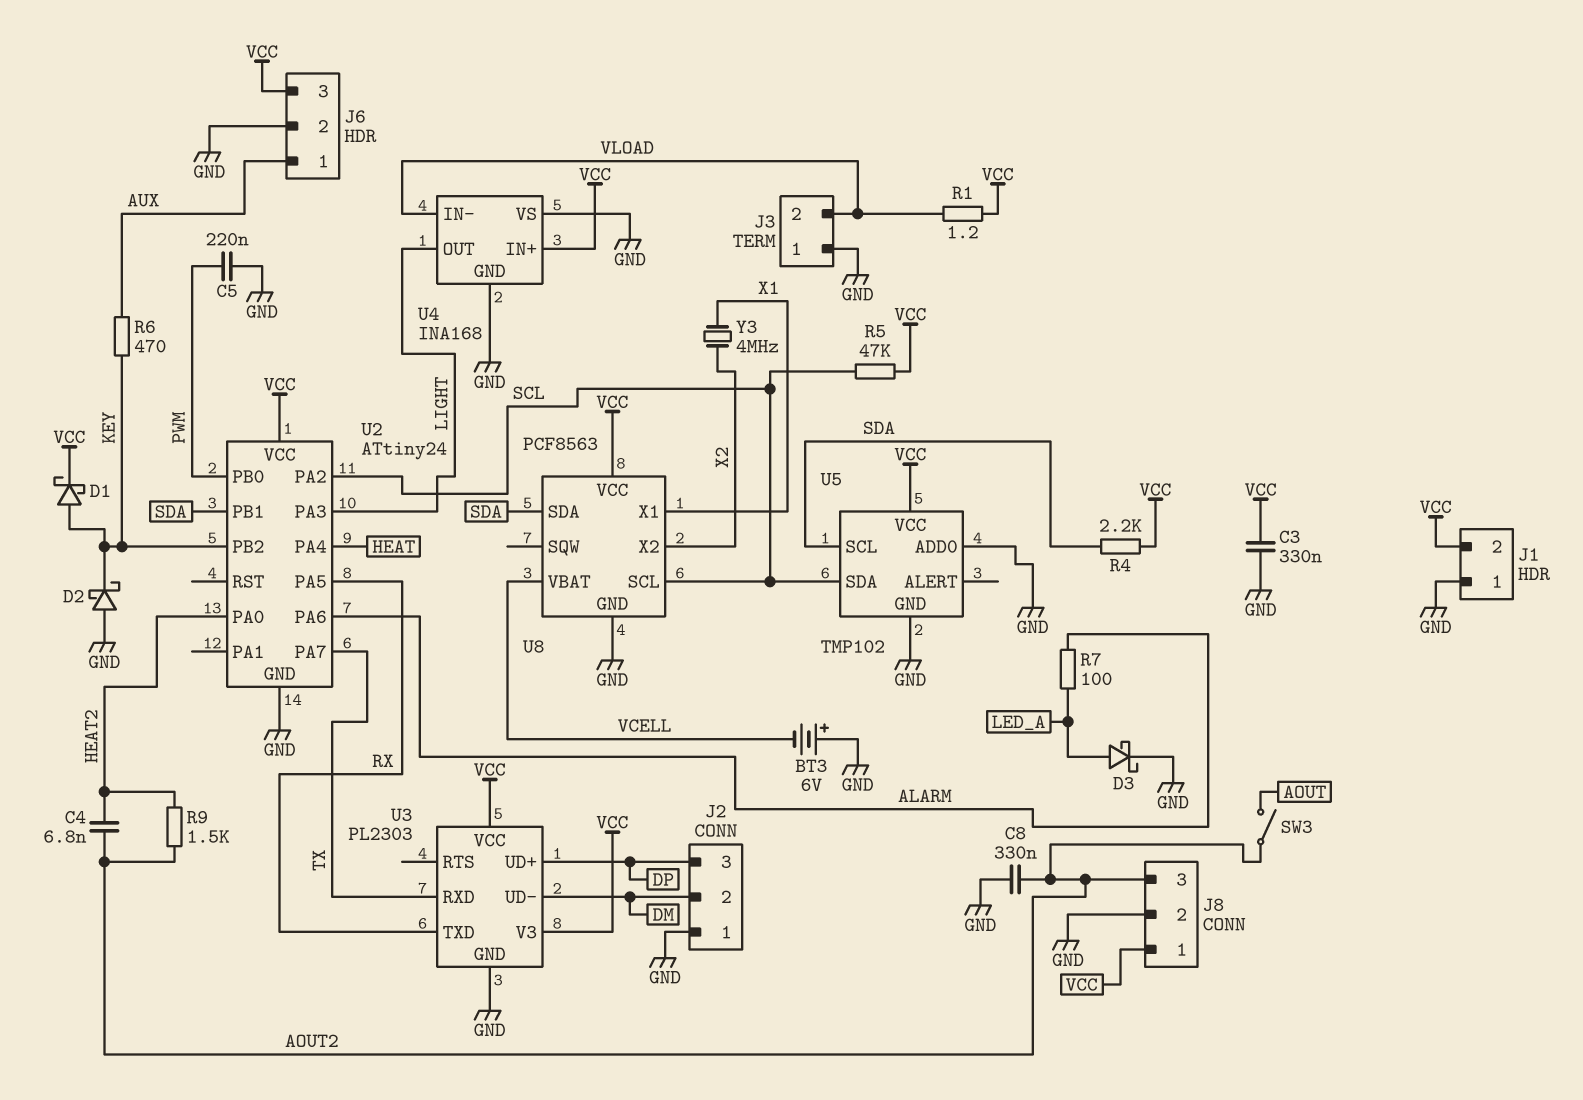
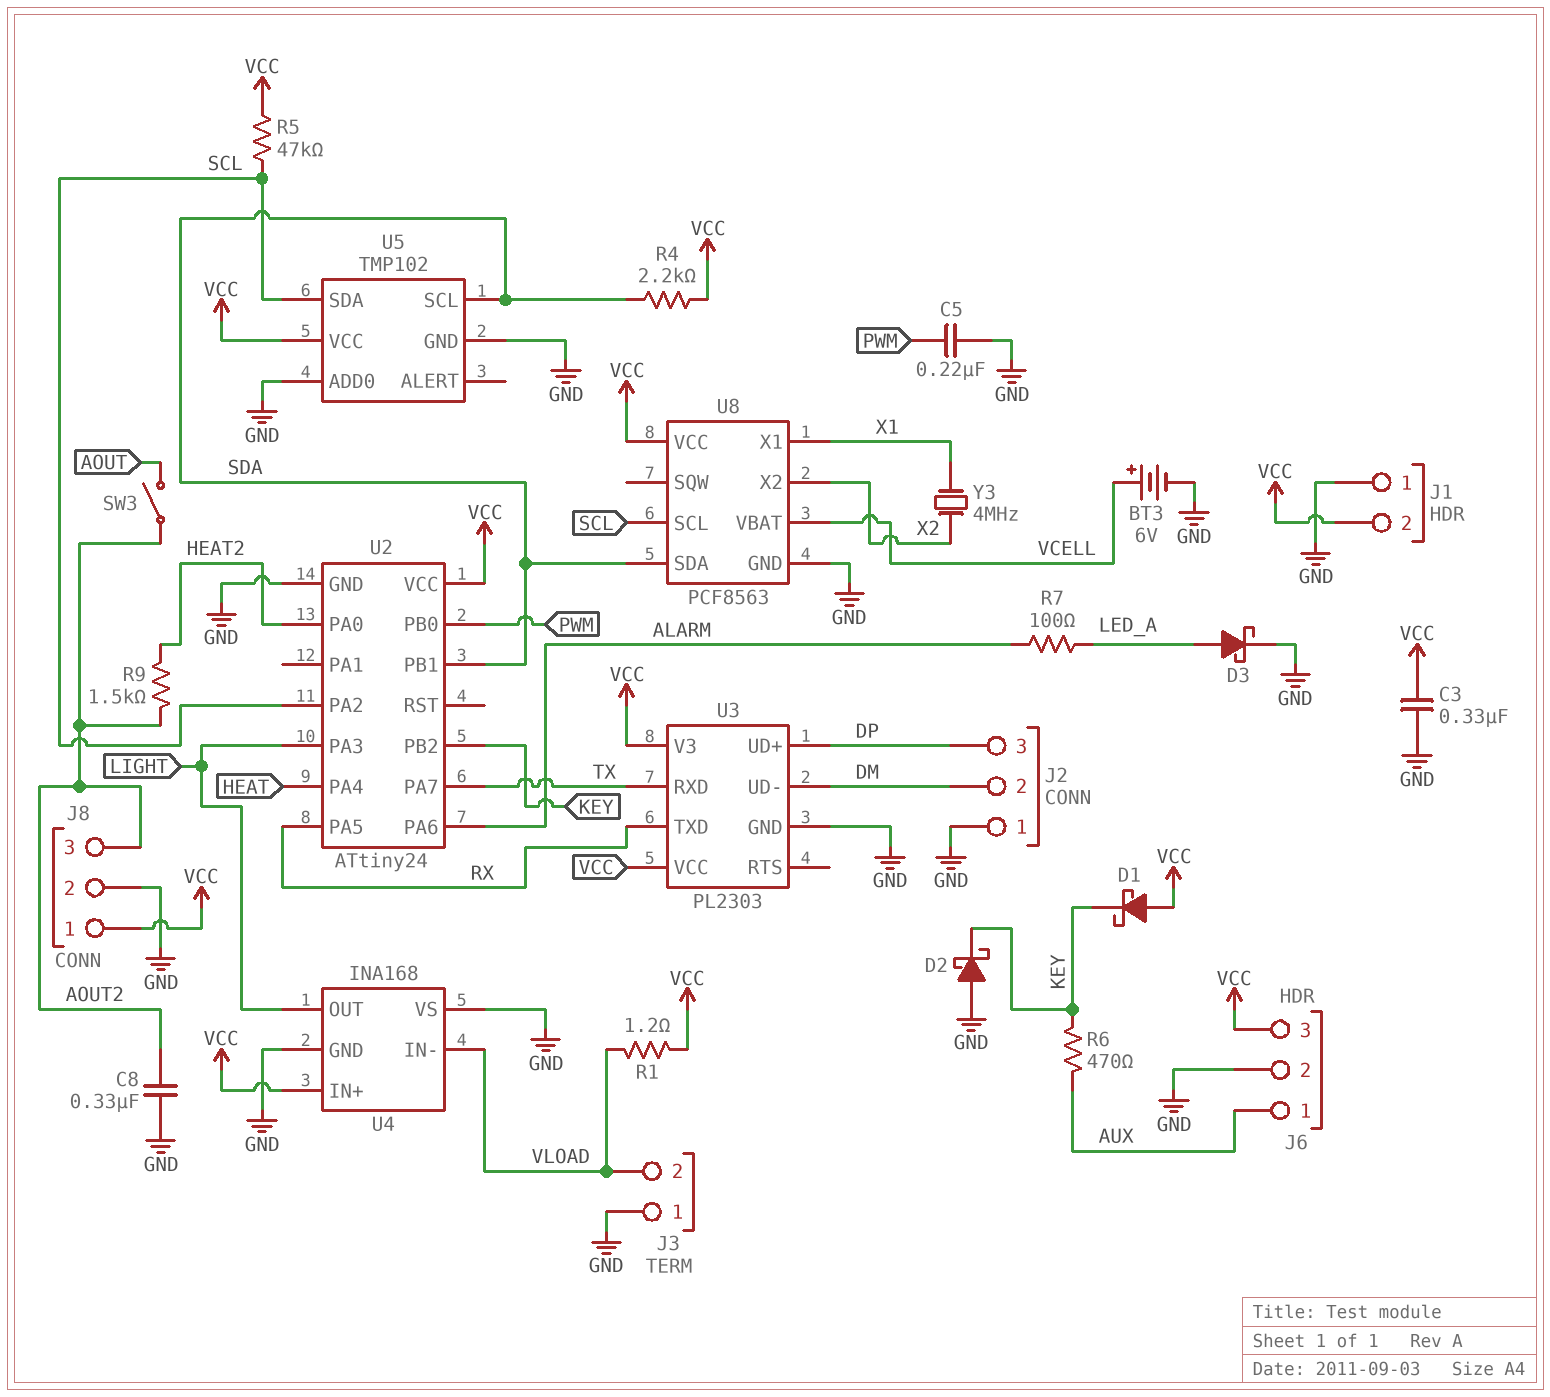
BT3: 6V (plus GND, minus VCELL) -> 6V (plus VCELL, minus GND)
C4: 6.8nF (AOUT2, HEAT2) -> none
D1: schottky (A KEY, K VCC) -> schottky (A VCC, K KEY)

